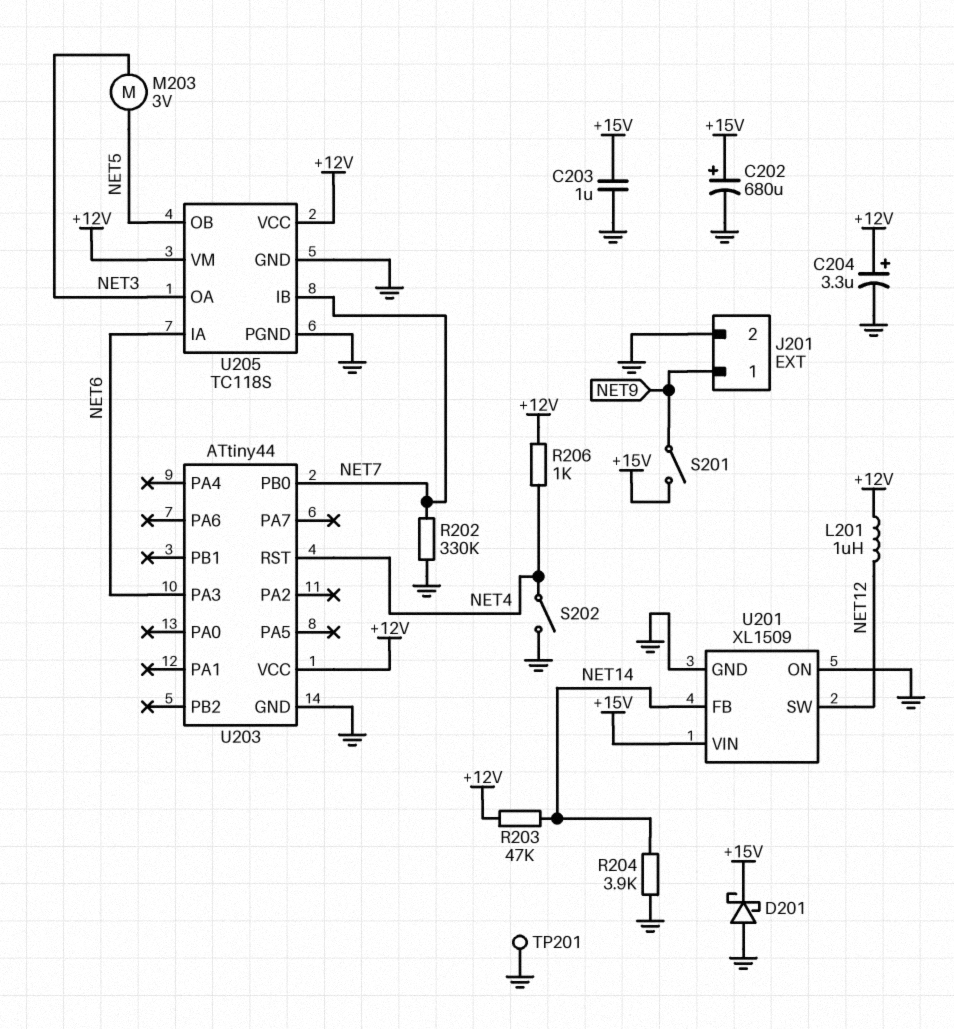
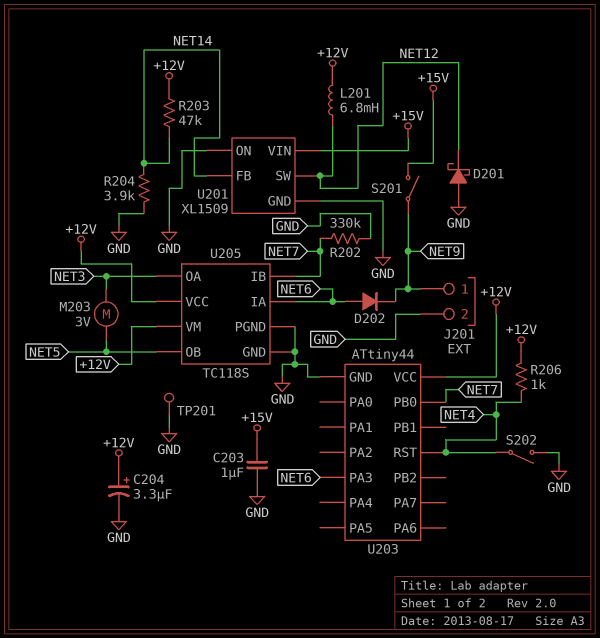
C202: 680uF (plus +15V, minus GND) -> none
D201: schottky (A GND, K +15V) -> schottky (A GND, K NET12)
D202: none -> diode (A NET6, K NET9)
L201: 1uH (+12V, NET12) -> 6.8mH (+12V, NET12)

